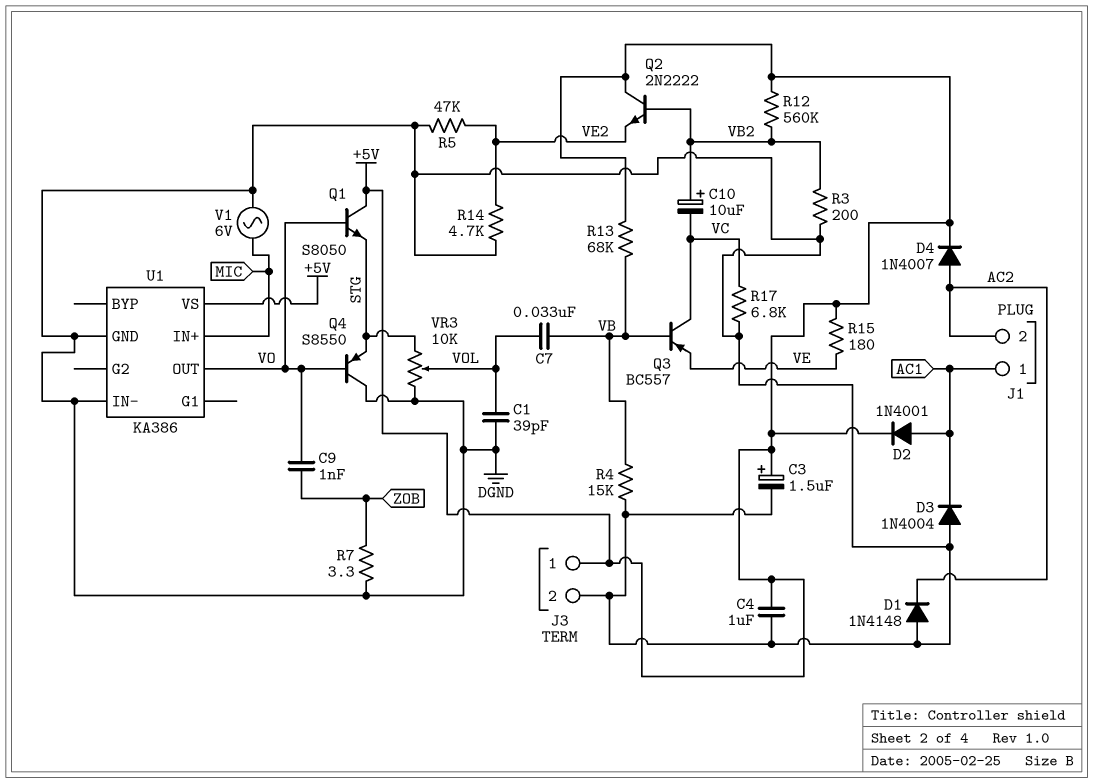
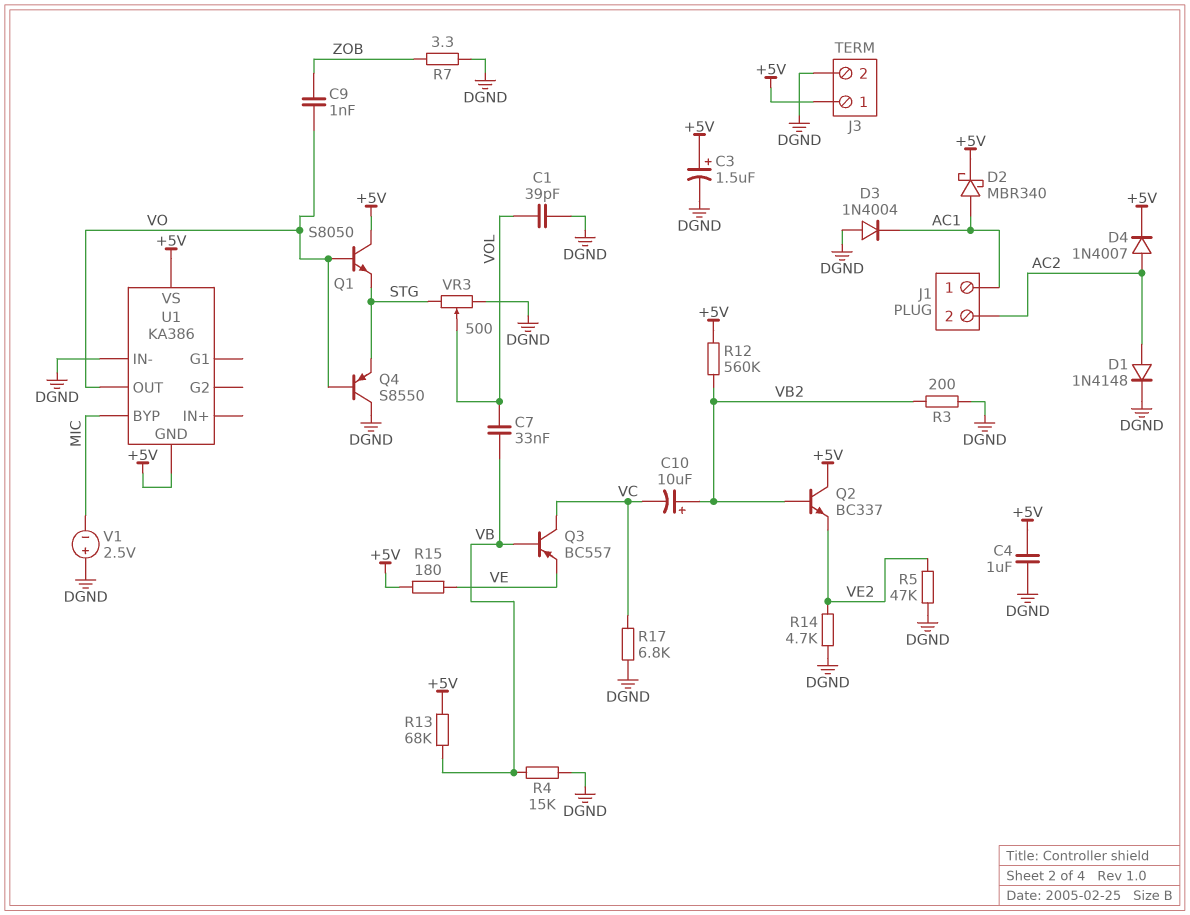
D1: diode 1N4148 (A DGND, K AC2) -> diode 1N4148 (A AC2, K DGND)
D2: diode 1N4001 (A AC1, K +5V) -> schottky MBR340 (A AC1, K +5V)
Q2: NPN 2N2222 (B VB2, C +5V, E VE2) -> NPN BC337 (B VB2, C +5V, E VE2)
U1 pin BYP: none -> MIC
U1 pin GND: DGND -> +5V
U1 pin IN+: MIC -> none
V1: AC 6V (DGND, MIC) -> 2.5V (plus DGND, minus MIC)
VR3: 10k (DGND, STG, wiper VOL) -> 500 (DGND, STG, wiper VOL)

